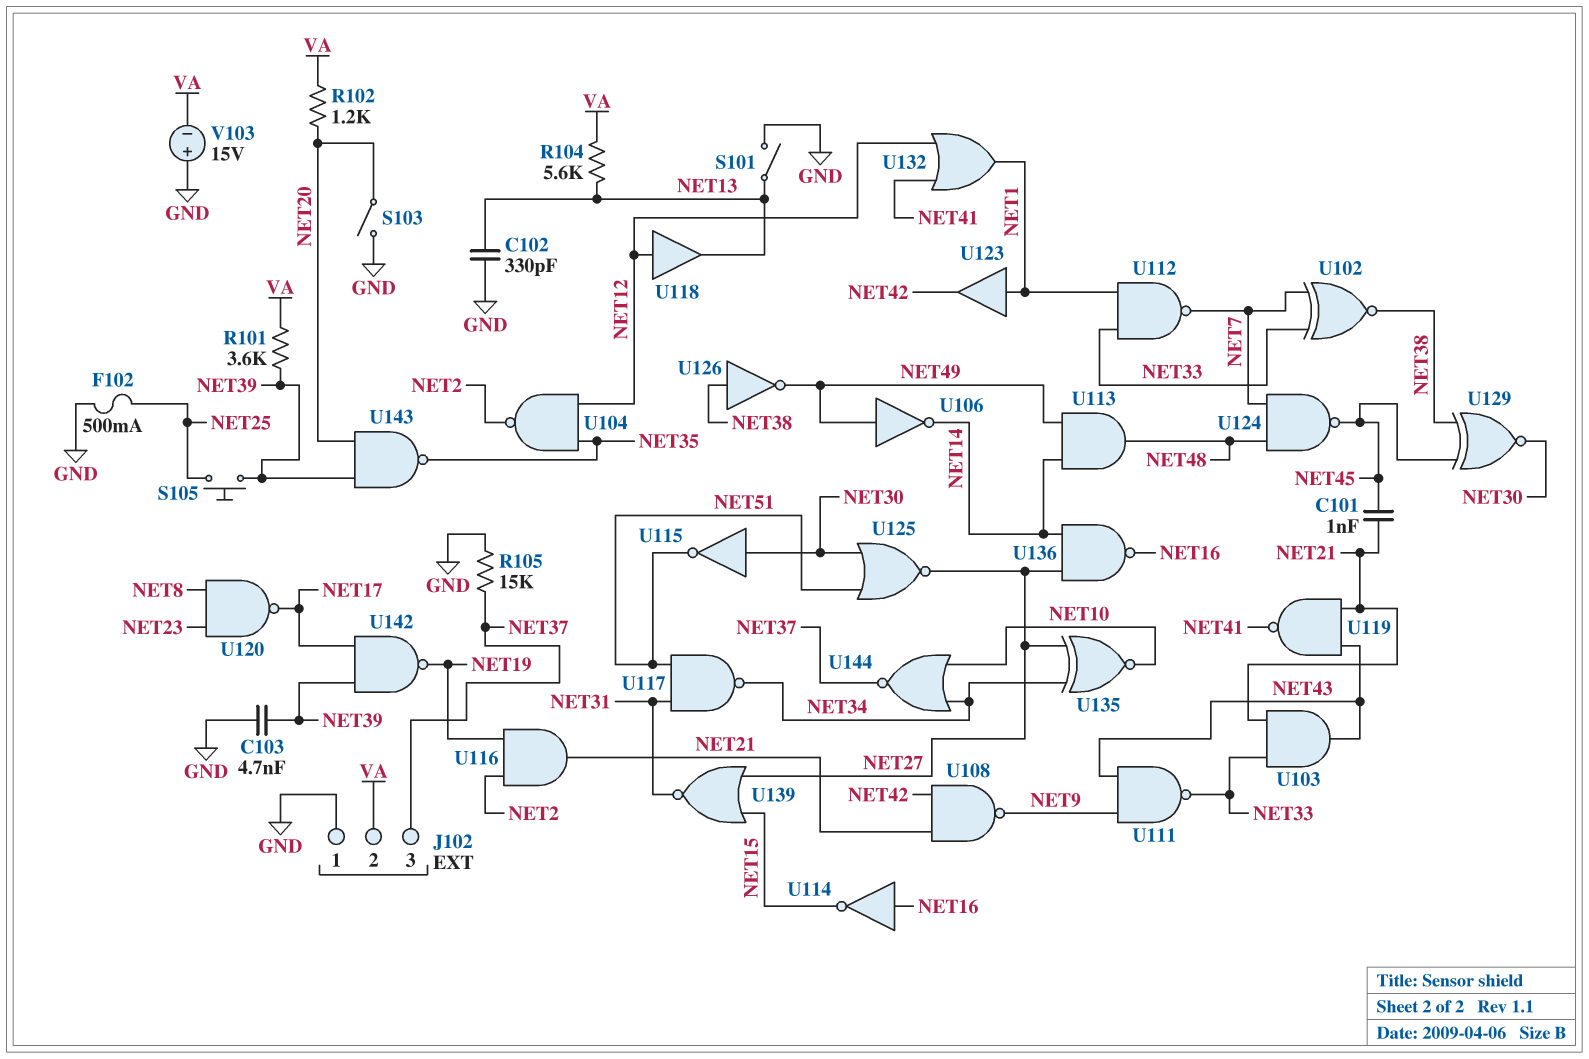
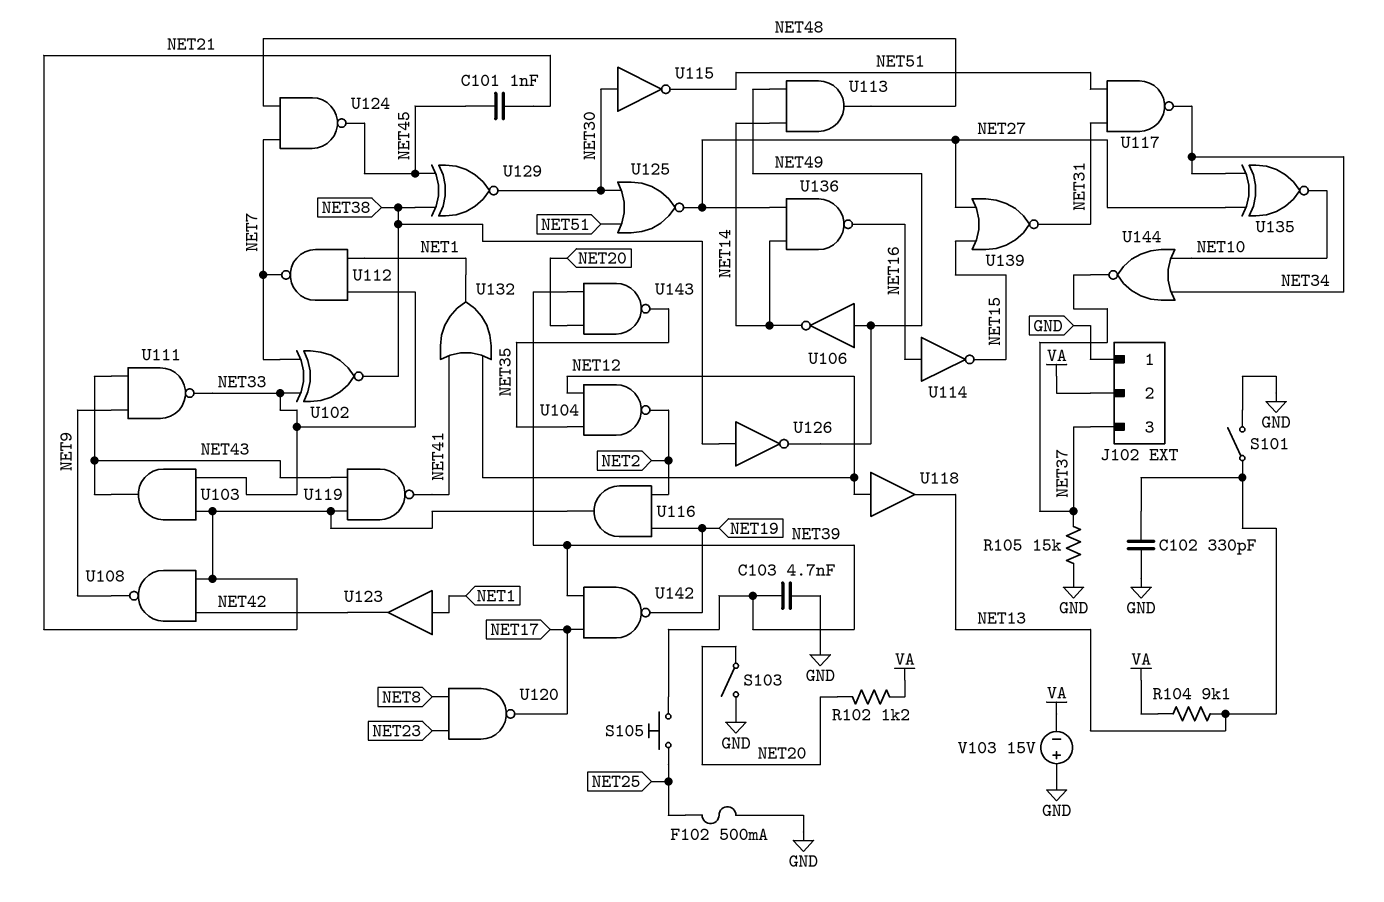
R101: 3.6k (NET39, VA) -> none
R104: 5.6k (NET13, VA) -> 9.1k (NET13, VA)

